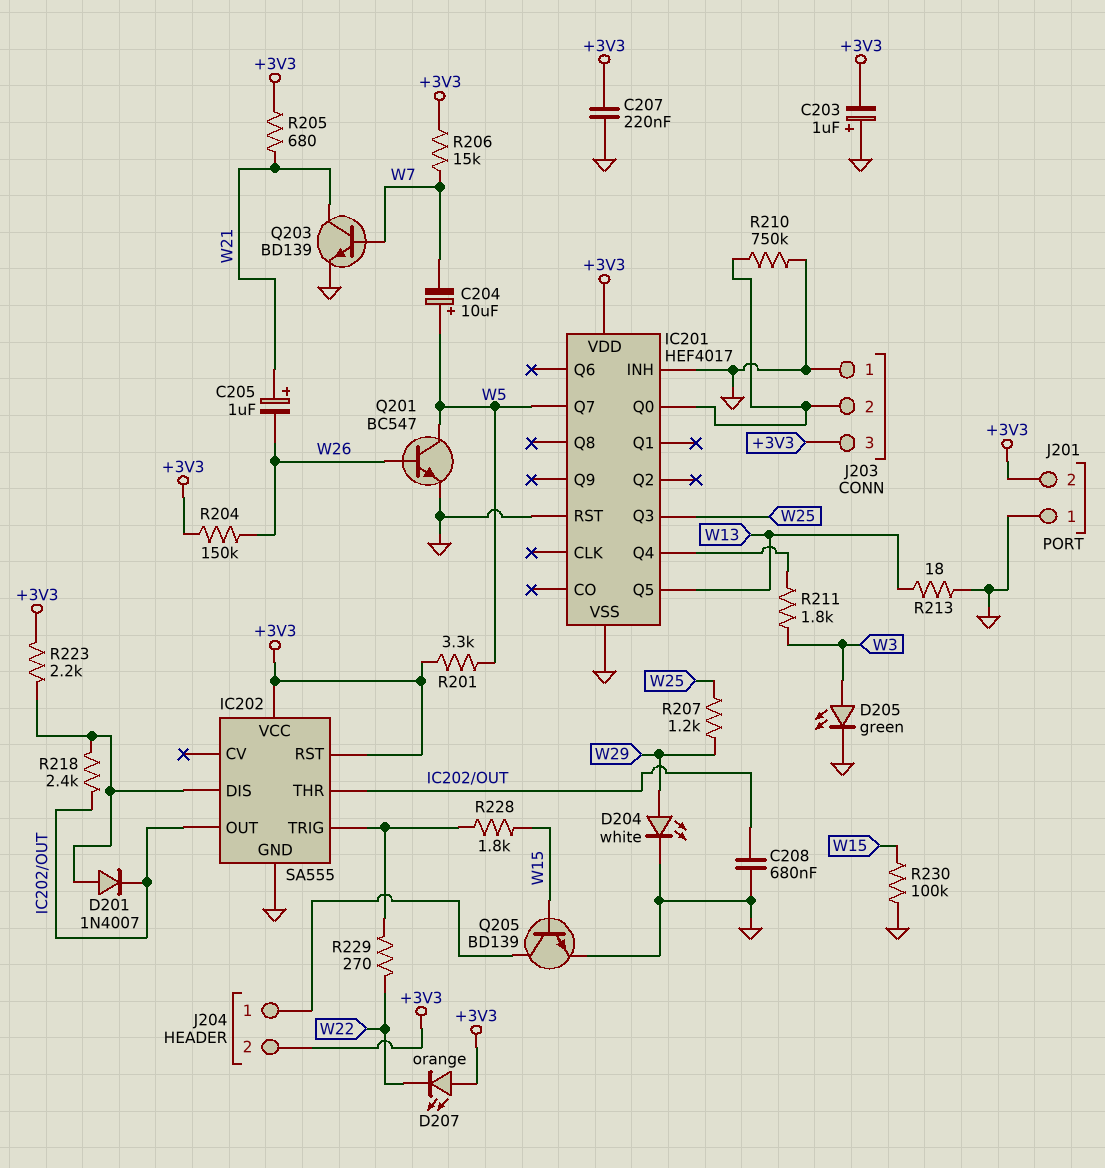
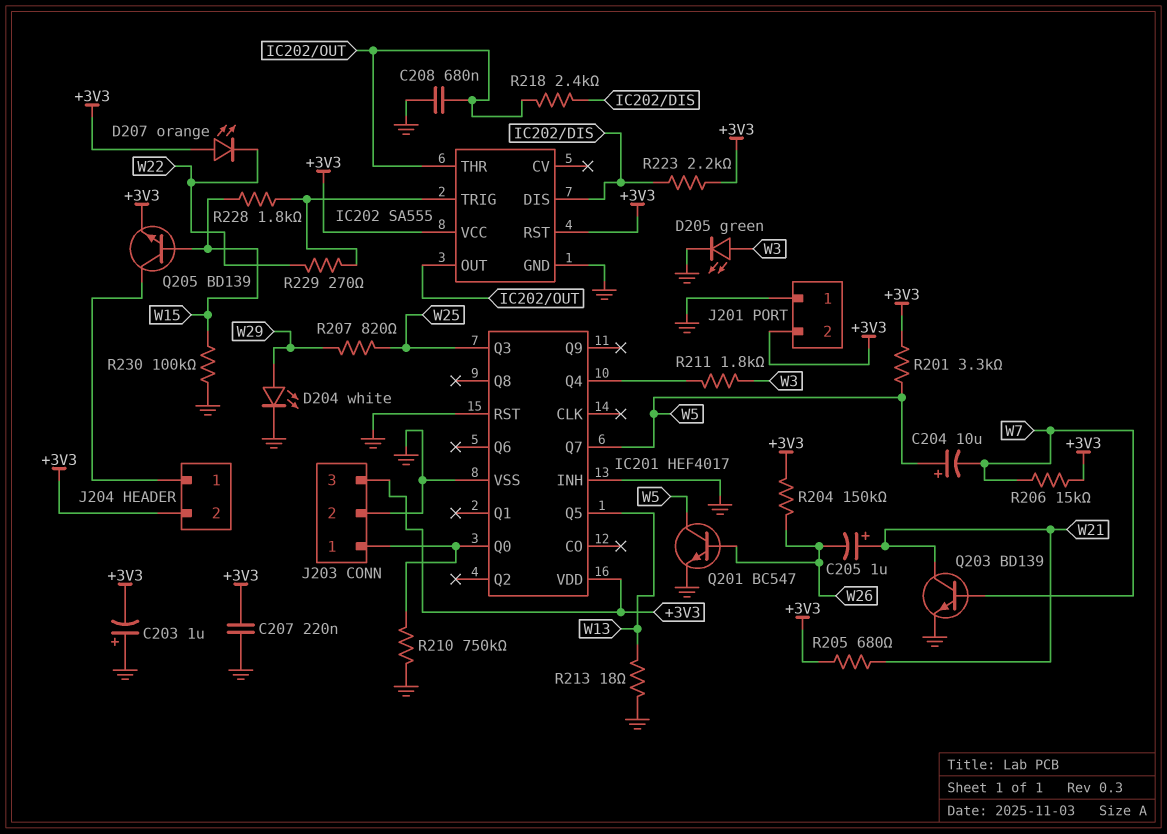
D201: diode 1N4007 (A IC202/DIS, K IC202/OUT) -> none
J203 pin 1: GND -> IC201/Q0
J203 pin 2: IC201/Q0 -> GND
Q205: NPN BD139 (B W15, C J204/1, E GND) -> NPN BD139 (B W15, C J204/1, E +3V3)
R207: 1.2k (W25, W29) -> 820 (W25, W29)

